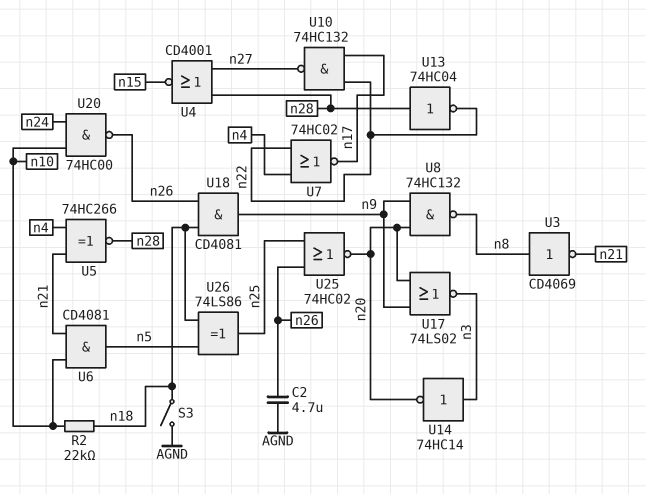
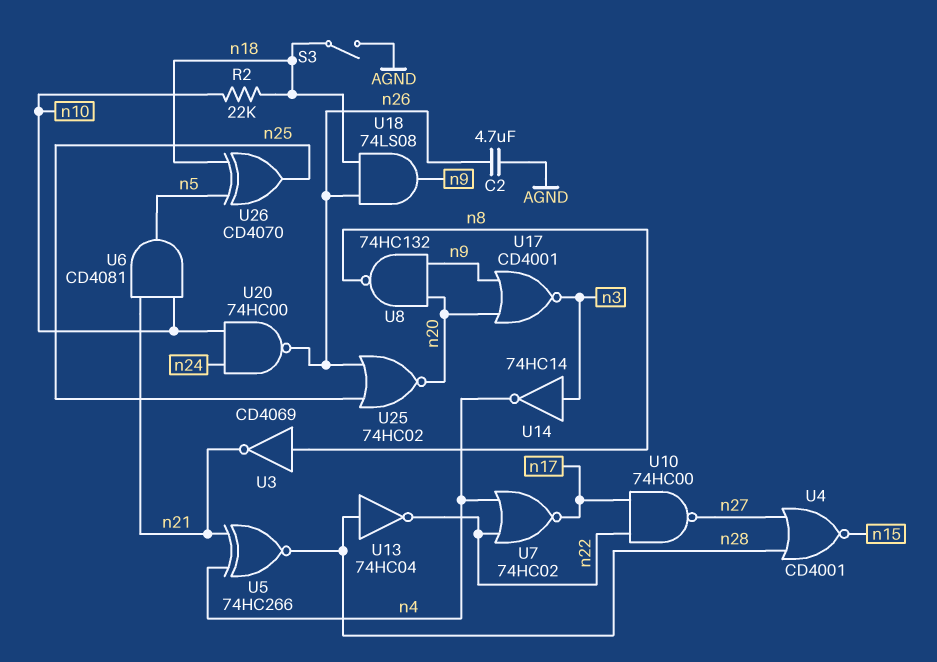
U10: NAND 74HC132 (in n17, in n22, out n27) -> NAND 74HC00 (in n17, in n22, out n27)
U14: NOT 74HC14 (in n3, out n20) -> NOT 74HC14 (in n3, out n4)
U17: NOR 74LS02 (in n9, in n20, out n3) -> NOR CD4001 (in n9, in n20, out n3)
U18: AND CD4081 (in n18, in n26, out n9) -> AND 74LS08 (in n18, in n26, out n9)
U26: XOR 74LS86 (in n5, in n18, out n25) -> XOR CD4070 (in n5, in n18, out n25)

